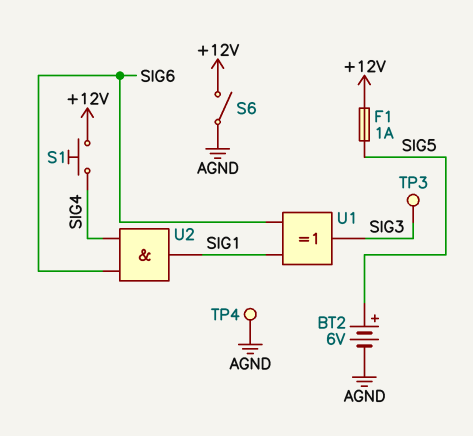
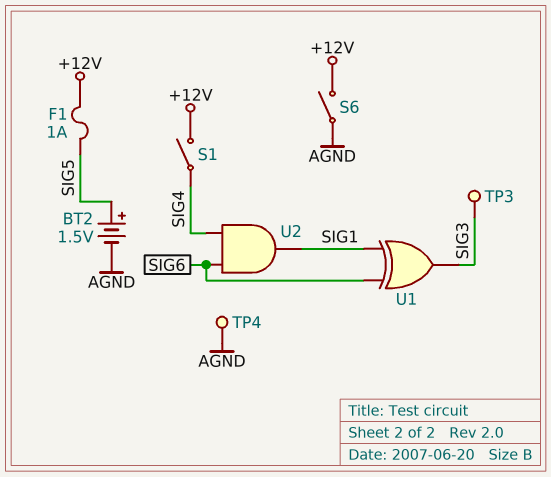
BT2: 6V (plus SIG5, minus AGND) -> 1.5V (plus SIG5, minus AGND)
S1: button (+12V, SIG4) -> switch (+12V, SIG4)

